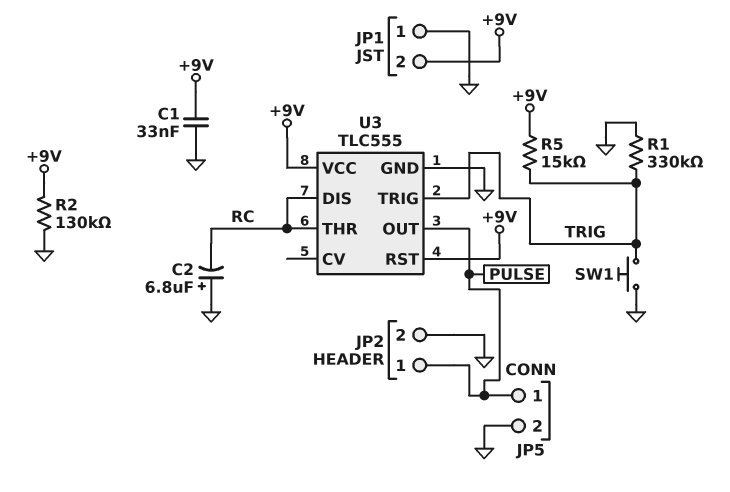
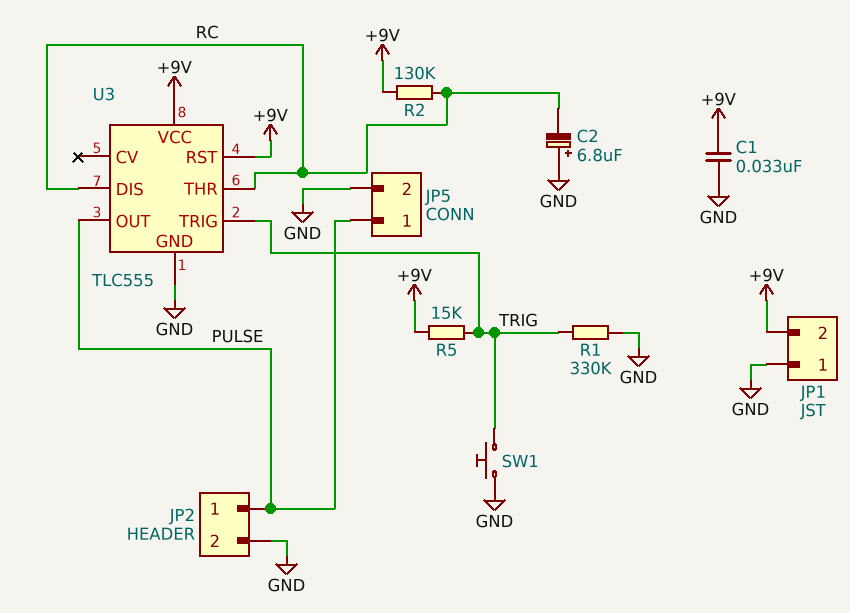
R2: 130k (+9V, GND) -> 130k (+9V, RC)

